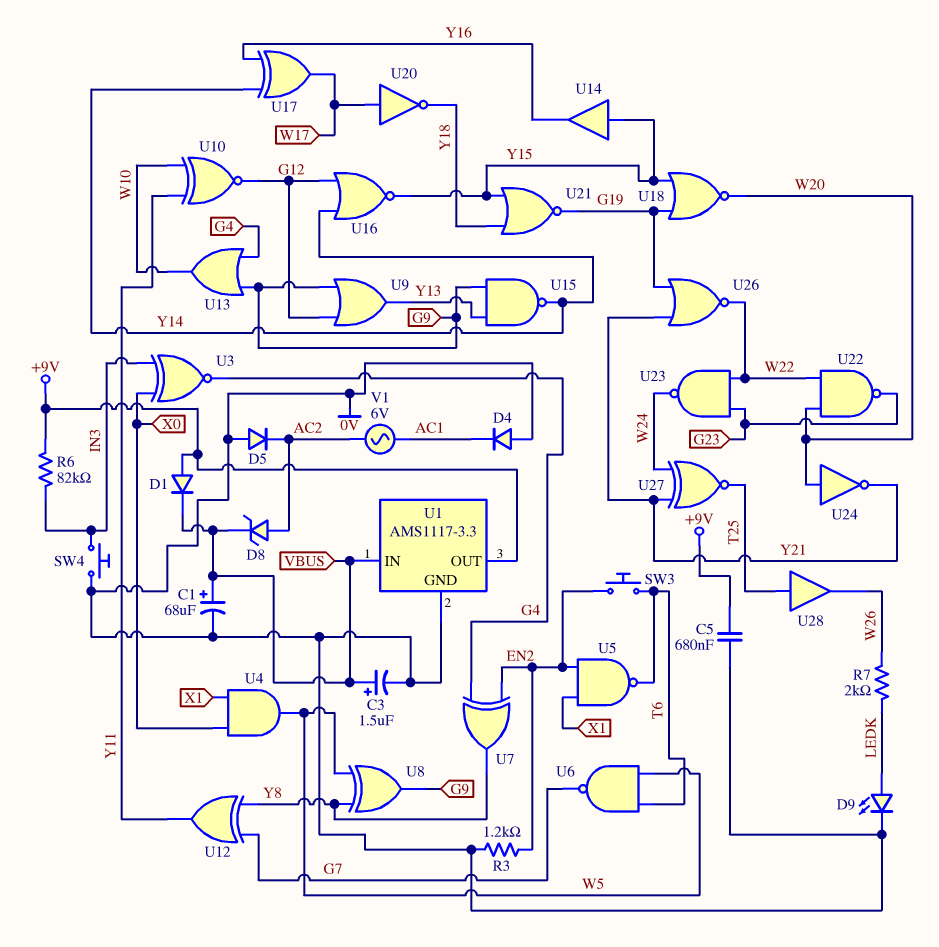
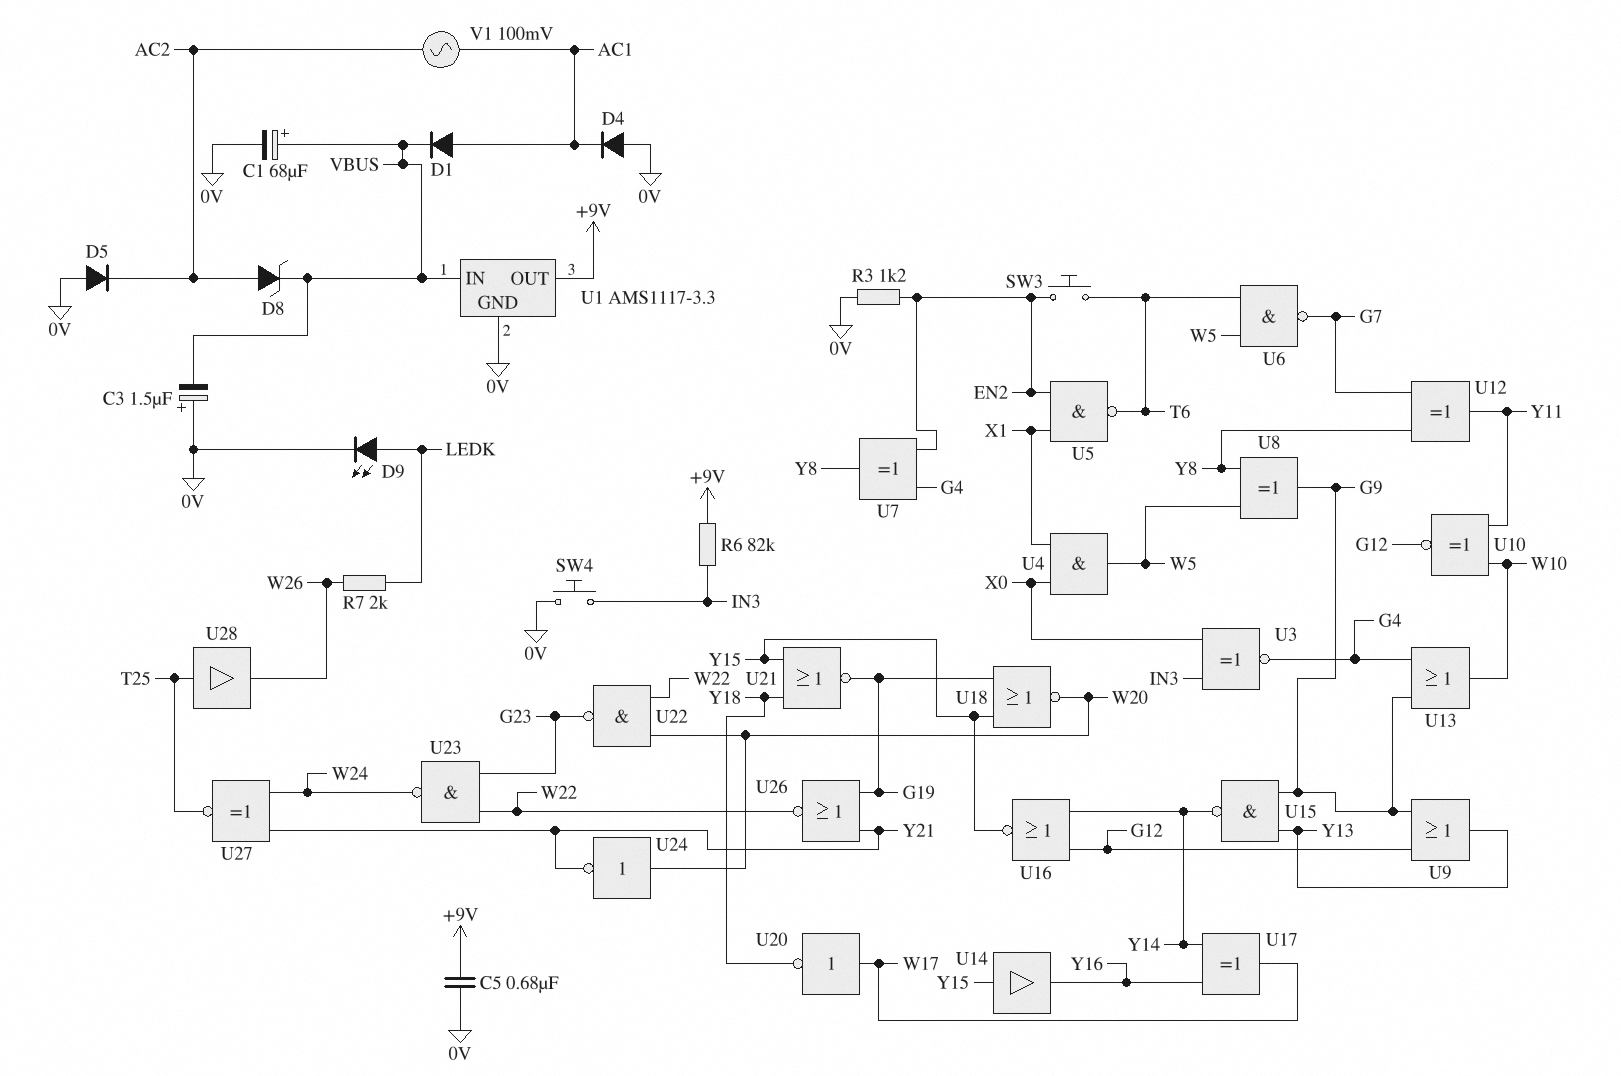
C3: 1.5uF (plus VBUS, minus 0V) -> 1.5uF (plus 0V, minus VBUS)
D1: diode (A +9V, K VBUS) -> diode (A AC1, K VBUS)
V1: AC 6V (AC1, AC2) -> AC 100mV (AC1, AC2)

